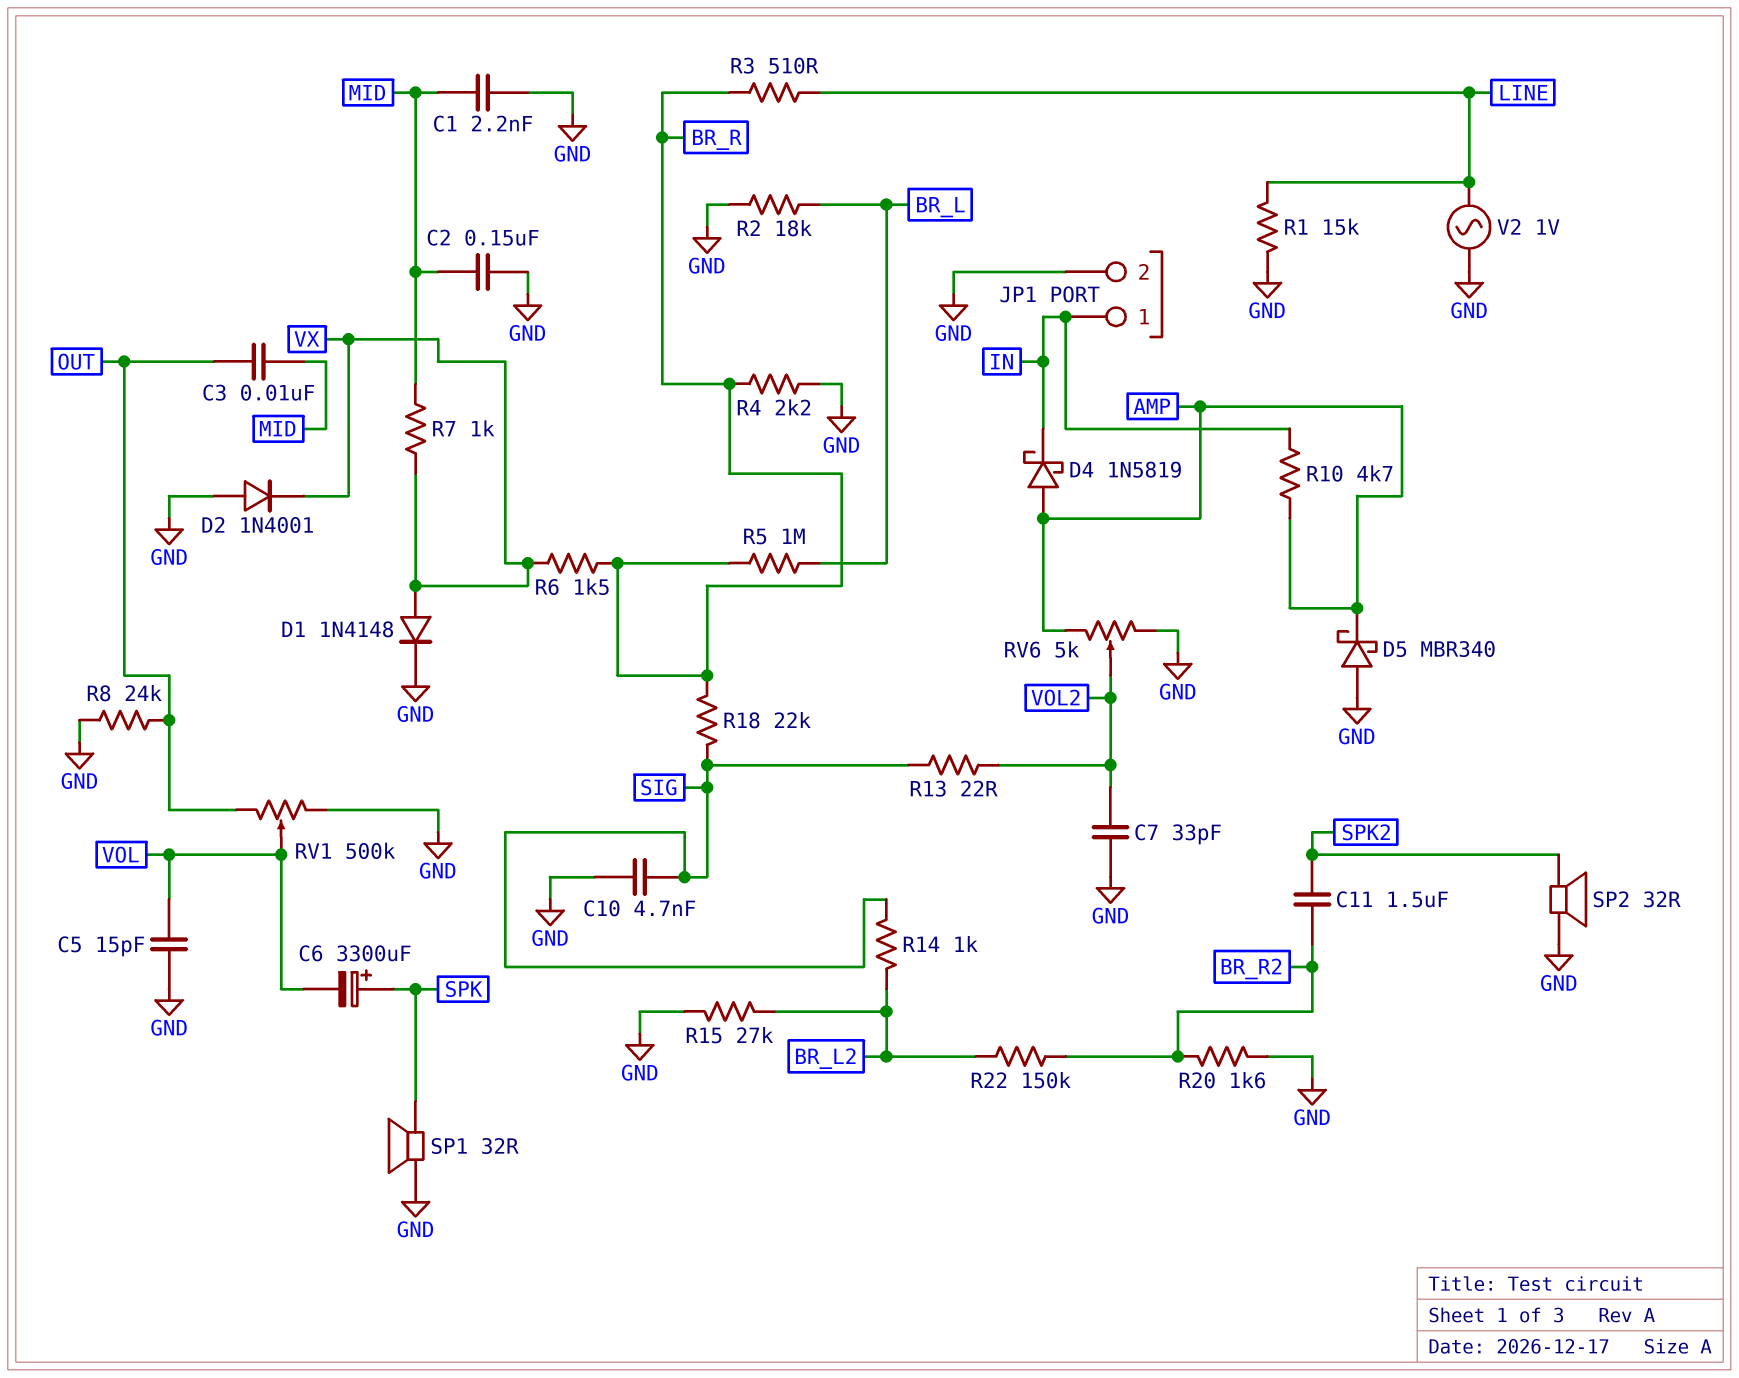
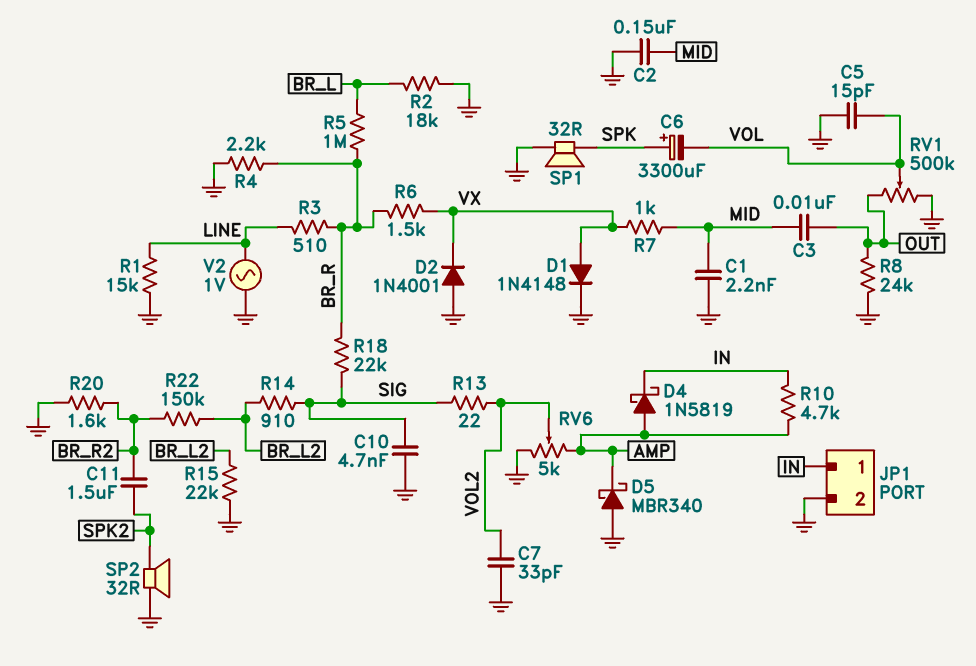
R14: 1k (BR_L2, SIG) -> 910 (BR_L2, SIG)
R15: 27k (BR_L2, GND) -> 22k (BR_L2, GND)

